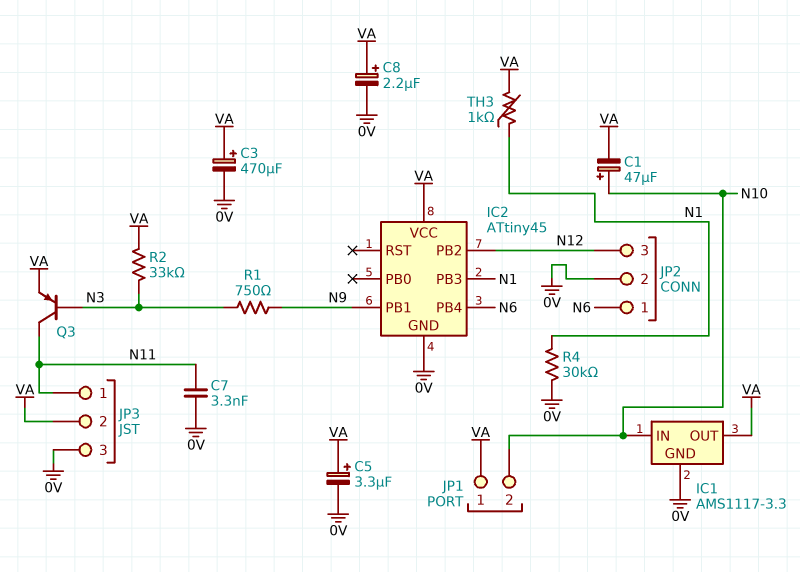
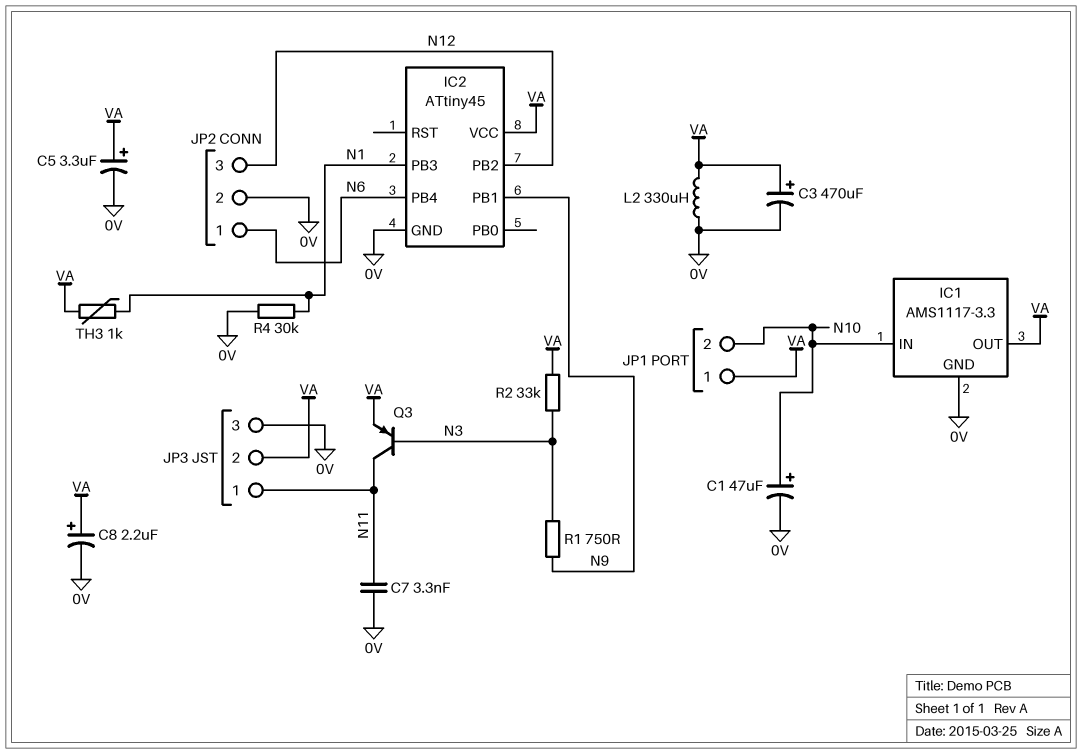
C1: 47uF (plus N10, minus VA) -> 47uF (plus N10, minus 0V)
L2: none -> 330uH (0V, VA)

